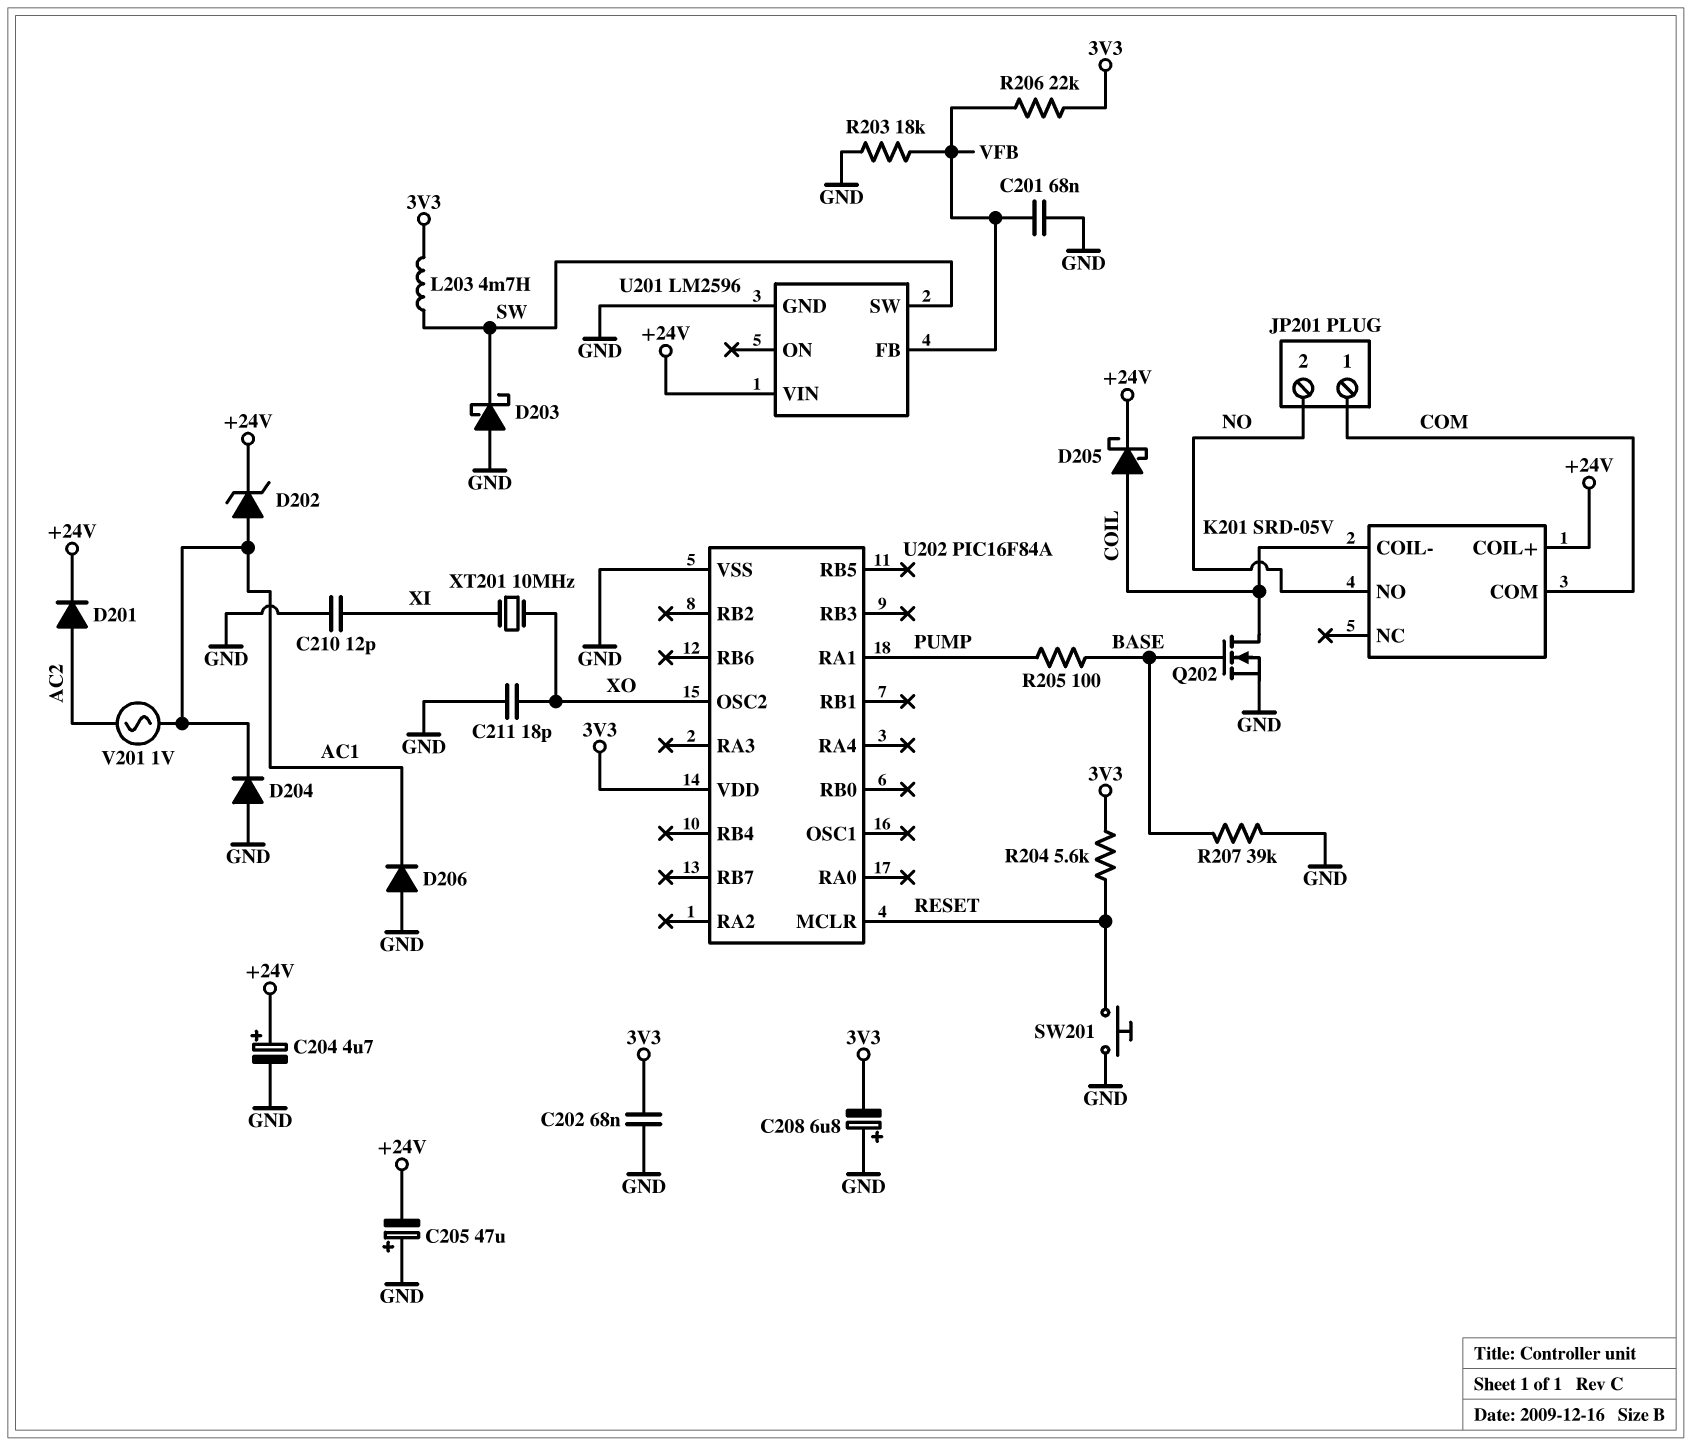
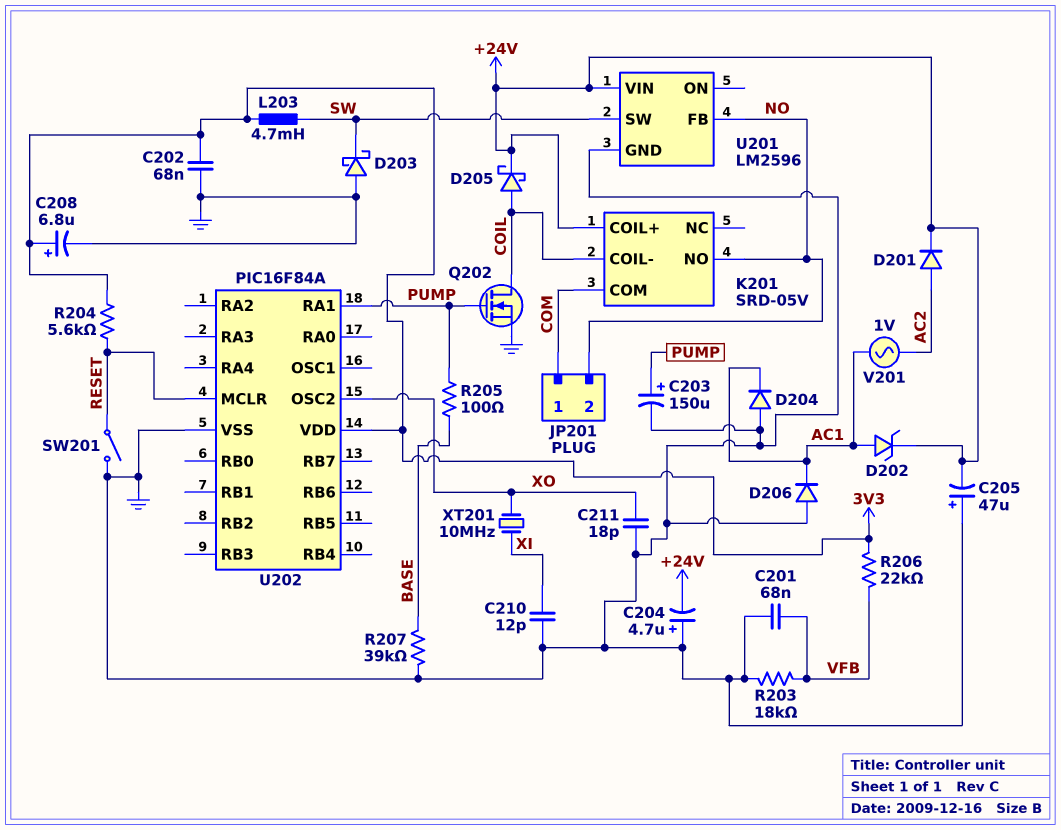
C203: none -> 150uF (plus PUMP, minus GND)
C204: 4.7uF (plus +24V, minus GND) -> 4.7uF (plus GND, minus +24V)
C208: 6.8uF (plus GND, minus 3V3) -> 6.8uF (plus 3V3, minus GND)
Q202: NMOS (G BASE, D COIL, S GND) -> NMOS (G PUMP, D COIL, S GND)
SW201: button (GND, RESET) -> switch (GND, RESET)
U201 pin FB: VFB -> NO

